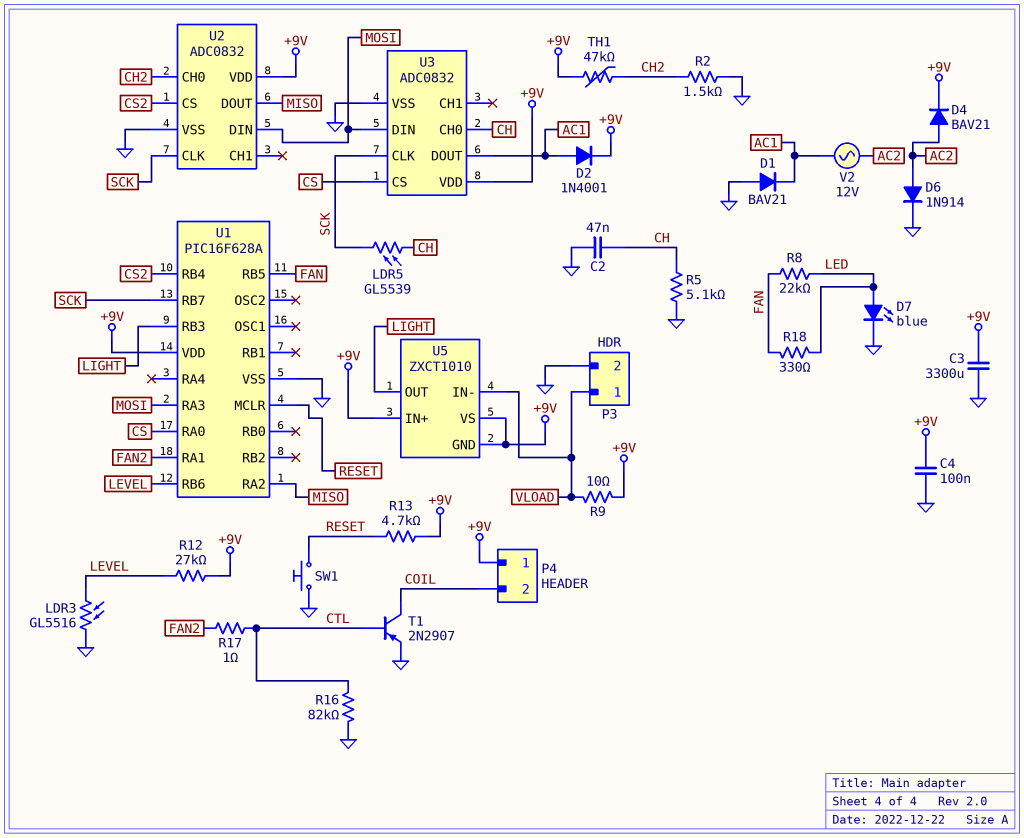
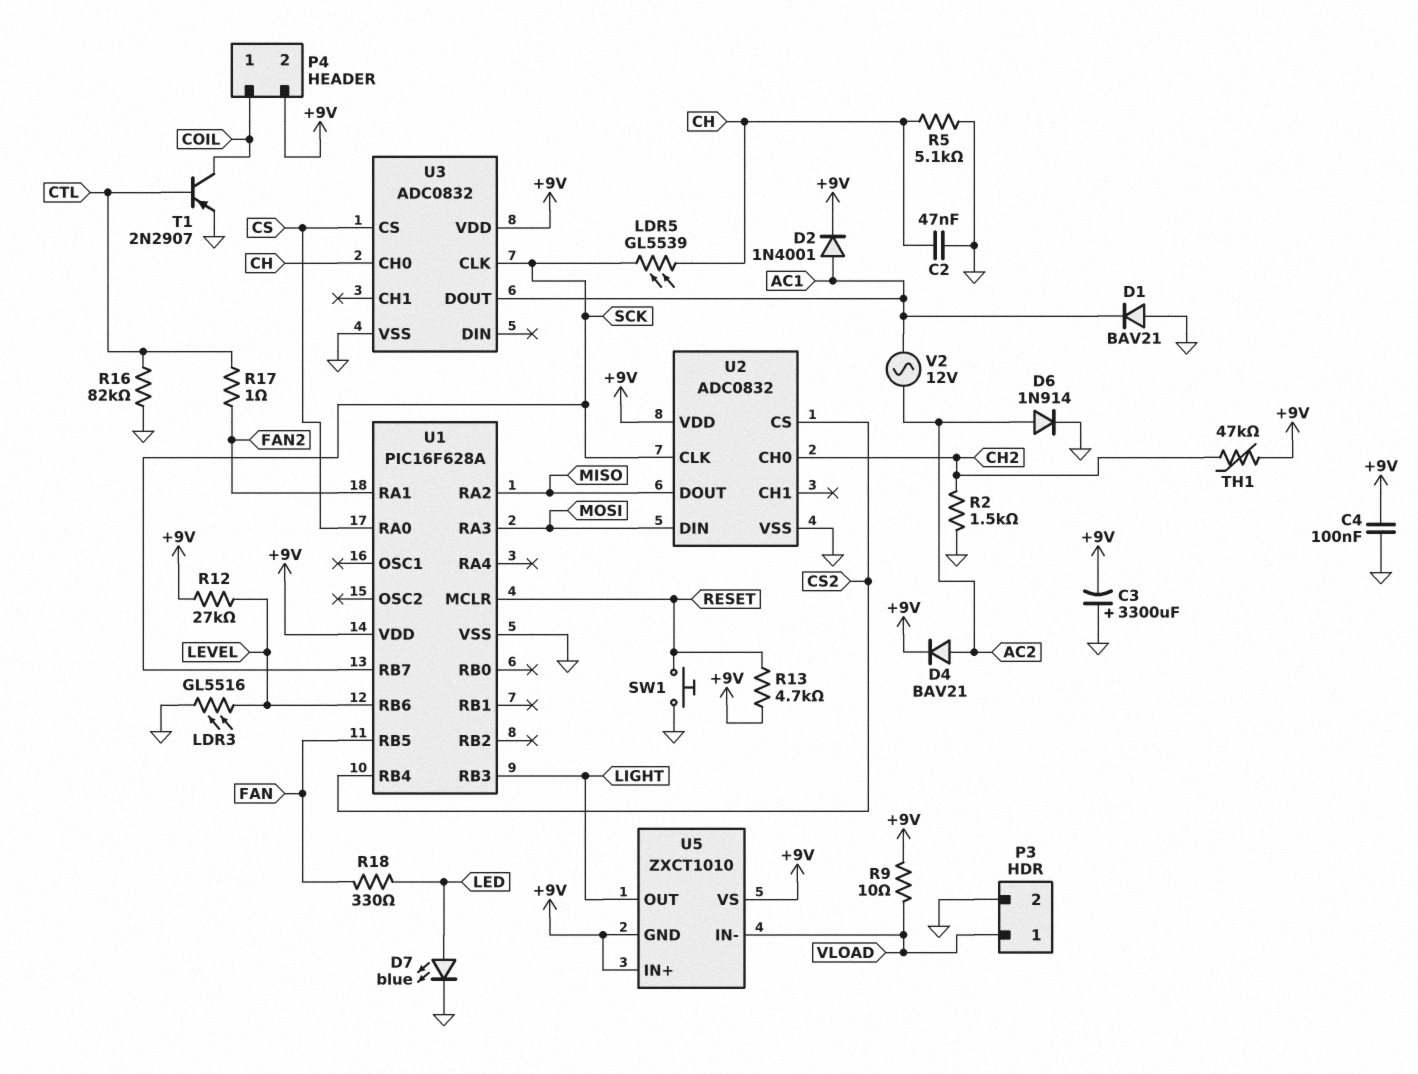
C3: 3300uF (+9V, GND) -> 3300uF (plus GND, minus +9V)
P4 pin 1: +9V -> COIL
P4 pin 2: COIL -> +9V
R8: 22k (FAN, LED) -> none
U3 pin DIN: MOSI -> none

